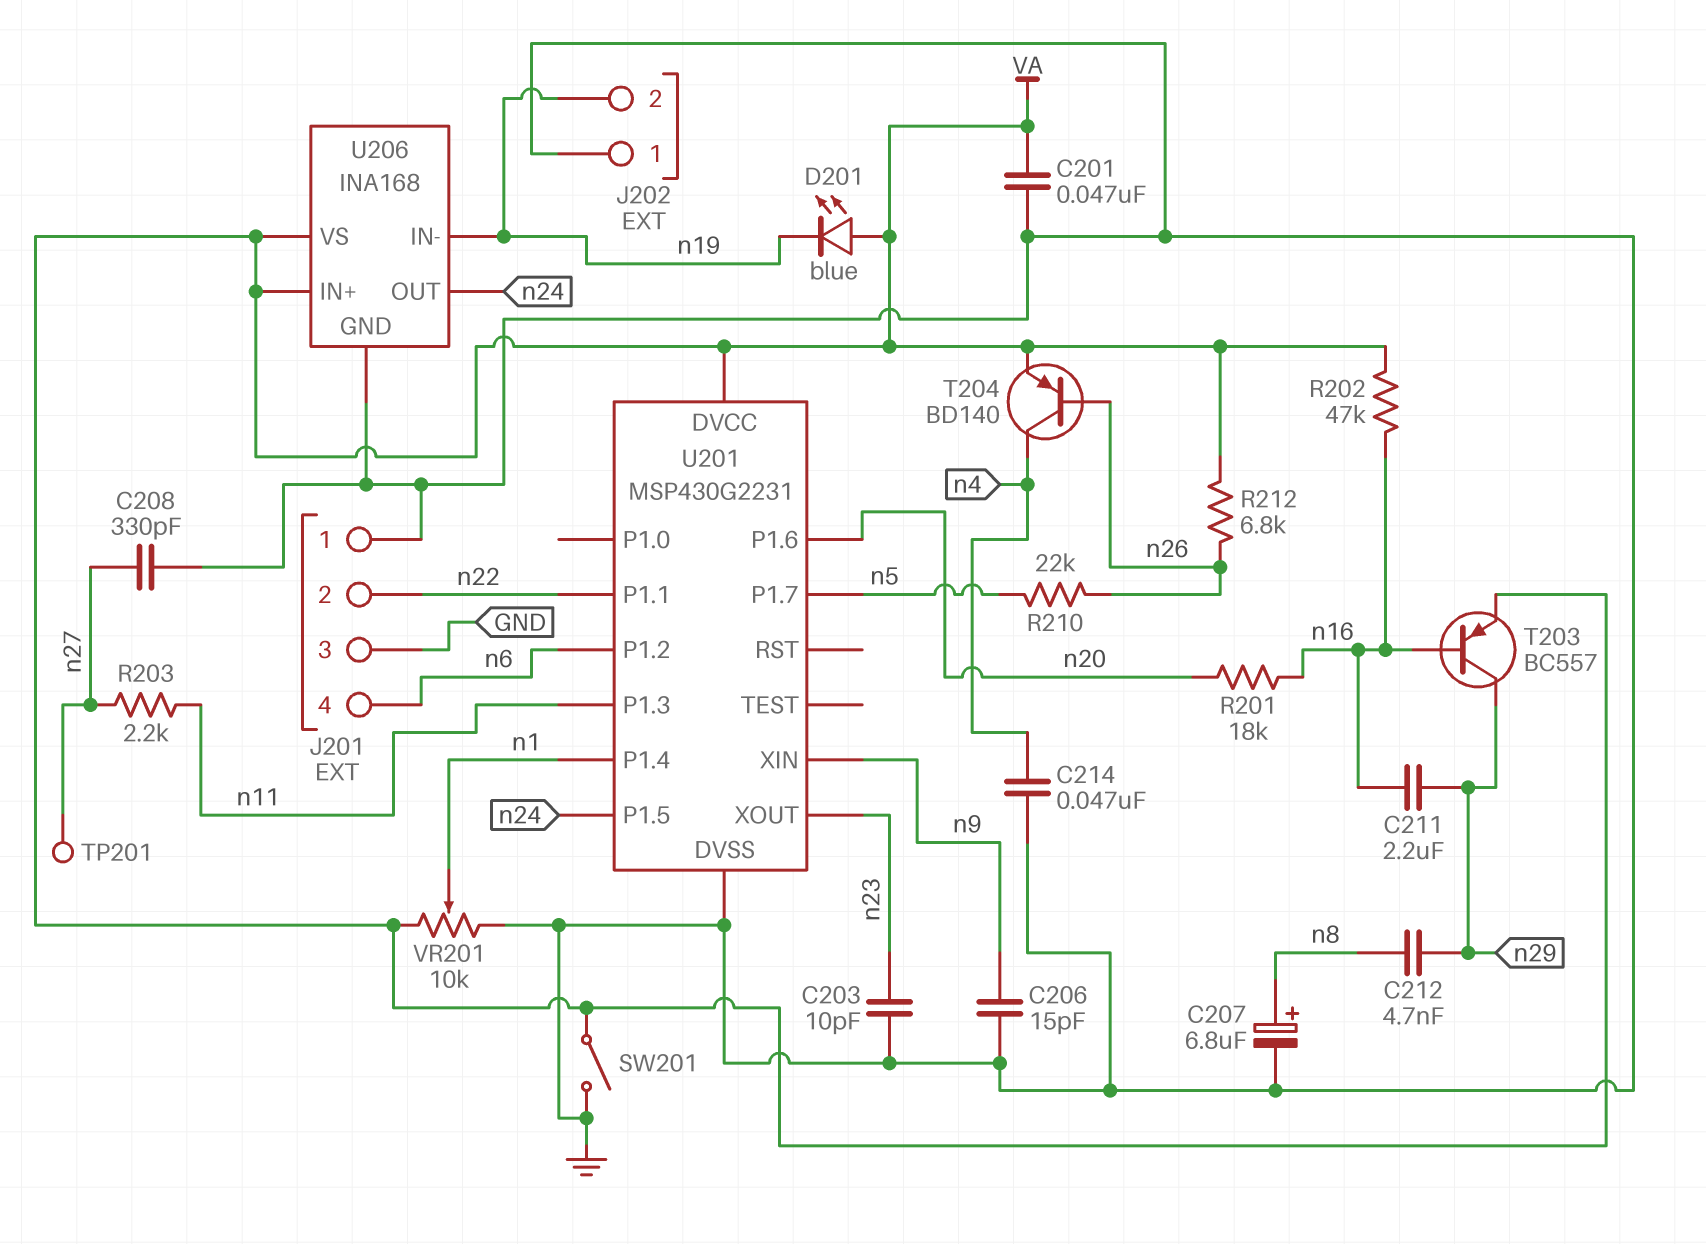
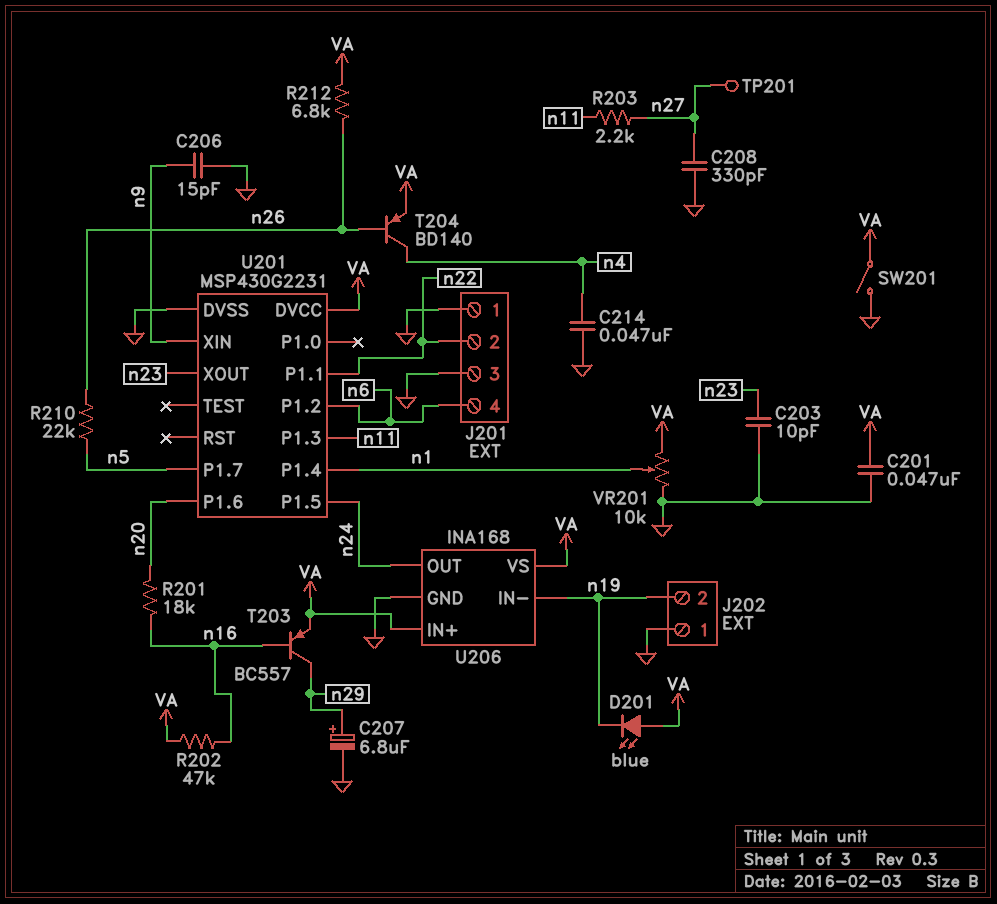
C207: 6.8uF (plus n8, minus GND) -> 6.8uF (plus n29, minus GND)
C211: 2.2uF (n16, n29) -> none
C212: 4.7nF (n8, n29) -> none

